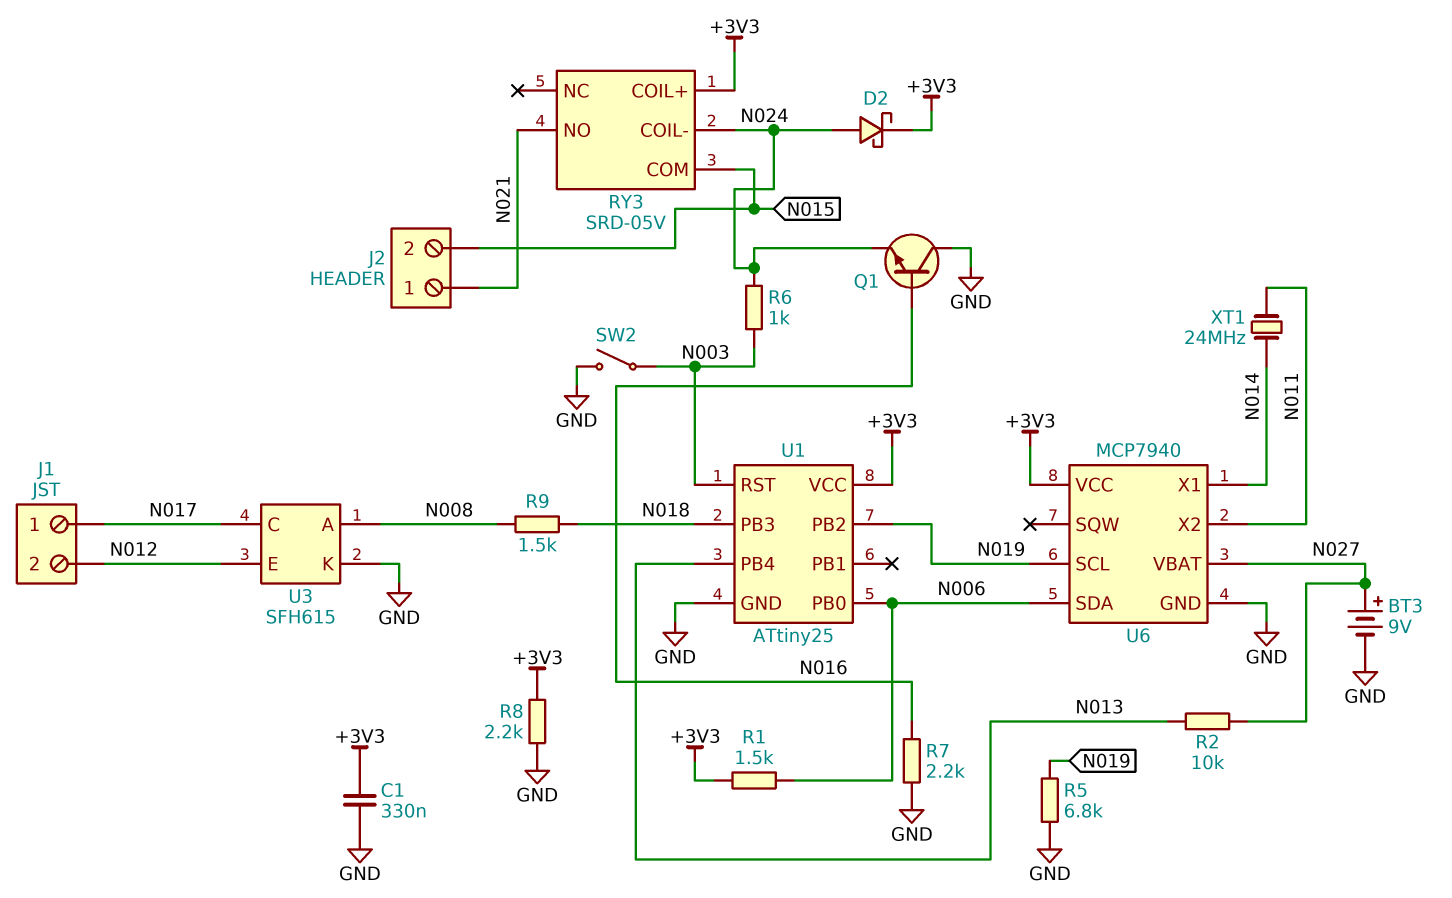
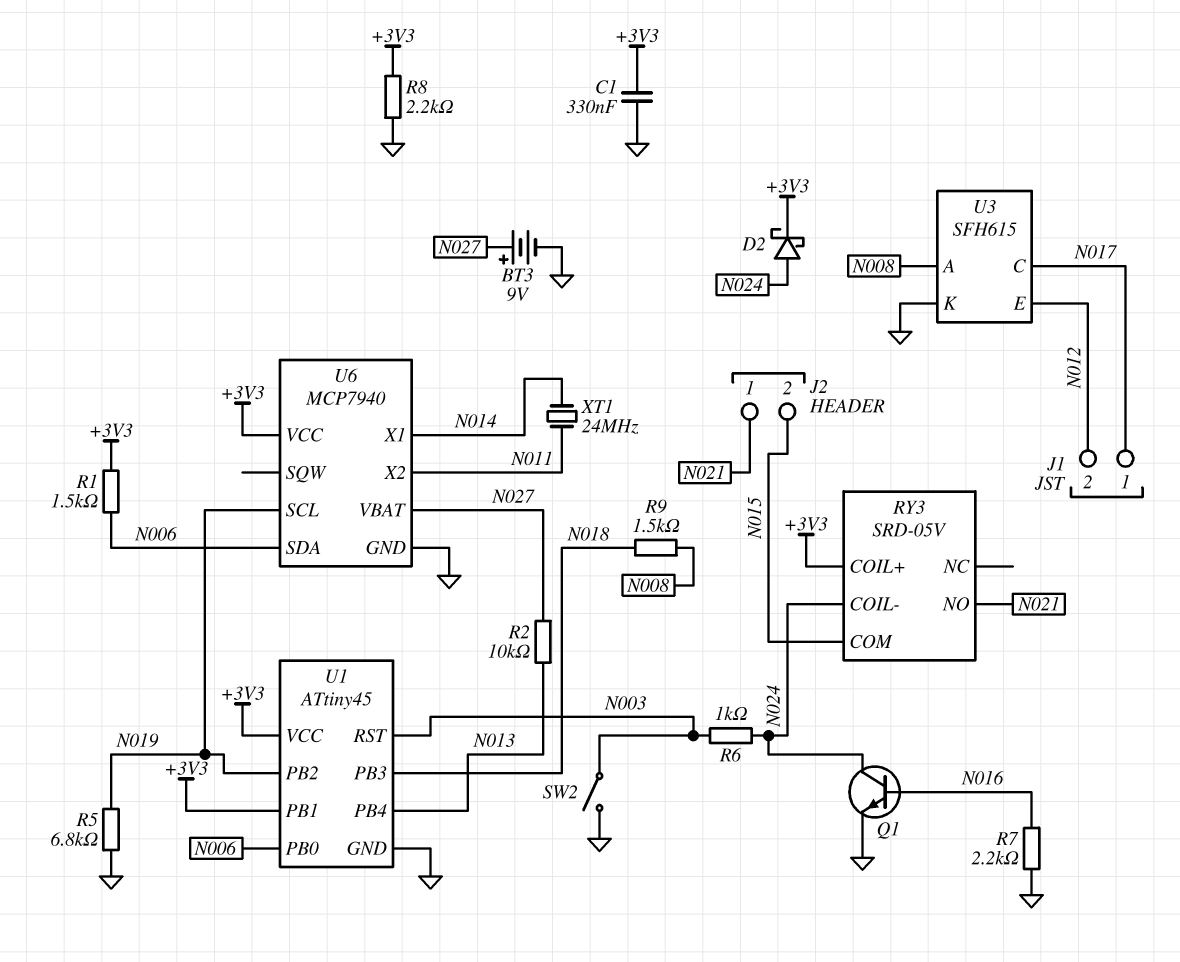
Q1: NPN (B N016, C GND, E N024) -> NPN (B N016, C N024, E GND)
U1: ATtiny25 -> ATtiny45
U1 pin PB1: none -> +3V3

